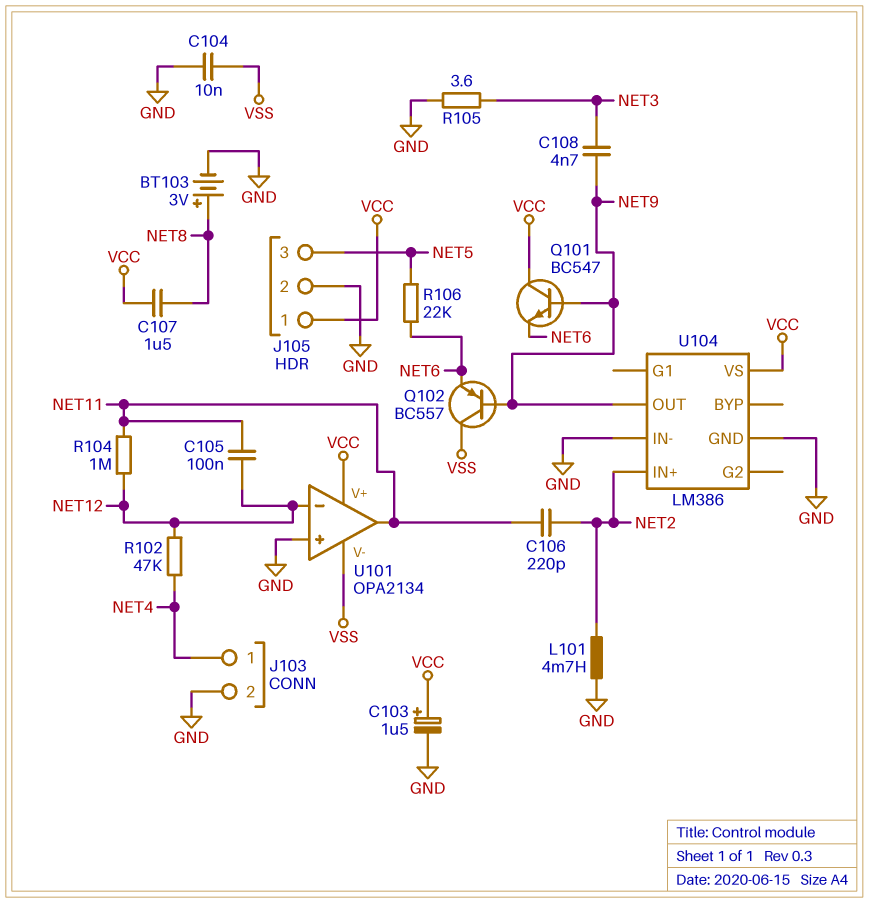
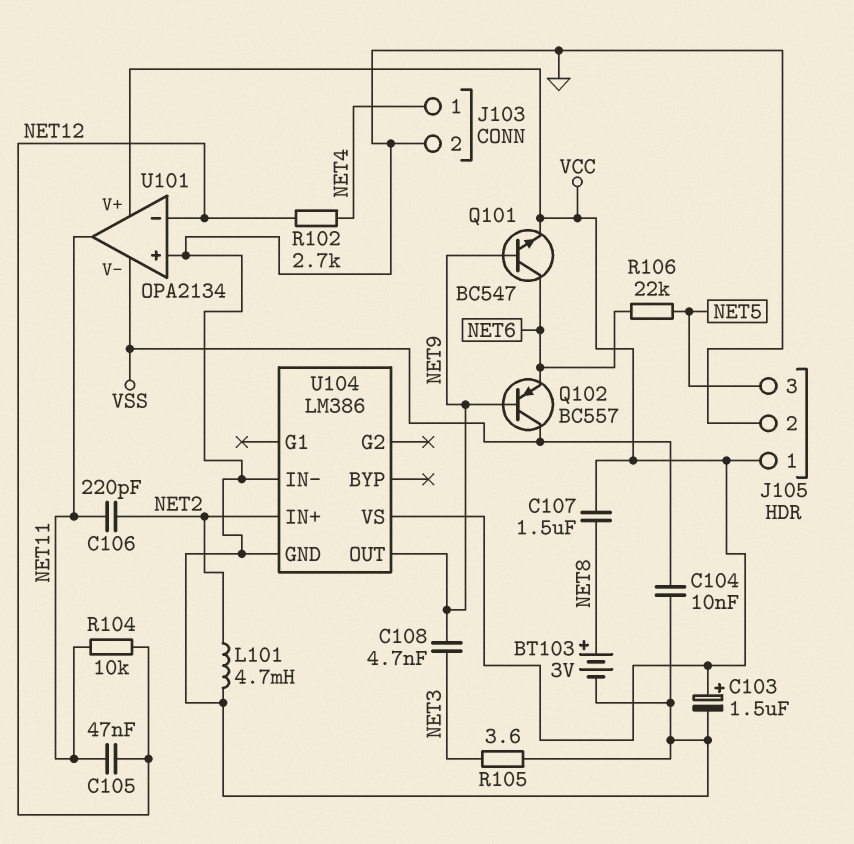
C105: 100nF (NET11, NET12) -> 47nF (NET11, NET12)
Q101: NPN BC547 (B NET9, C VCC, E NET6) -> NPN BC547 (B NET9, C NET6, E VCC)
R102: 47k (NET4, NET12) -> 2.7k (NET4, NET12)
R104: 1M (NET11, NET12) -> 10k (NET11, NET12)

